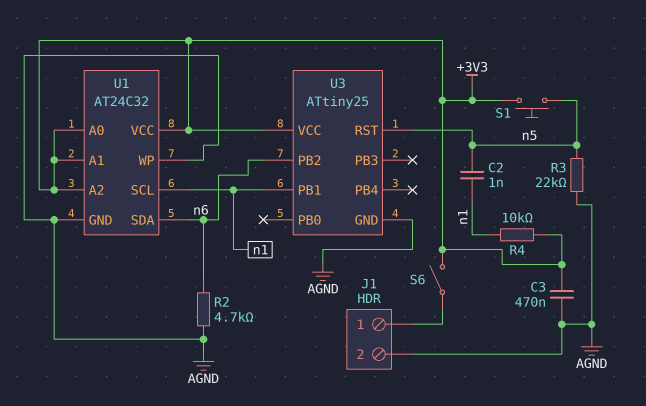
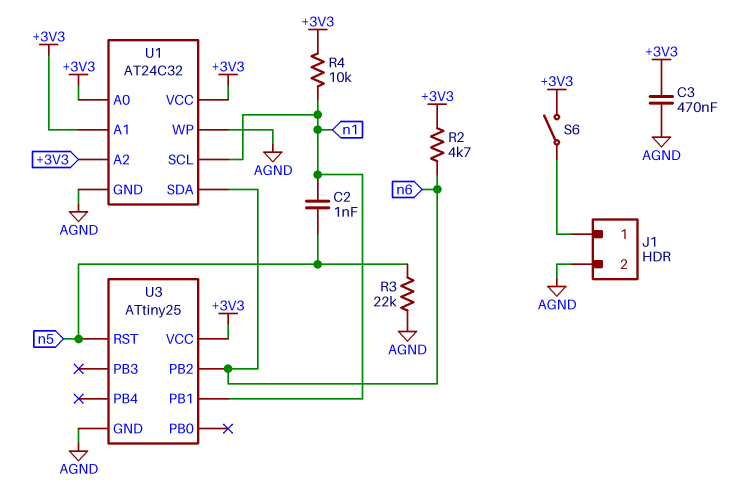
R2: 4.7k (AGND, n6) -> 4.7k (+3V3, n6)
S1: button (+3V3, n5) -> none

